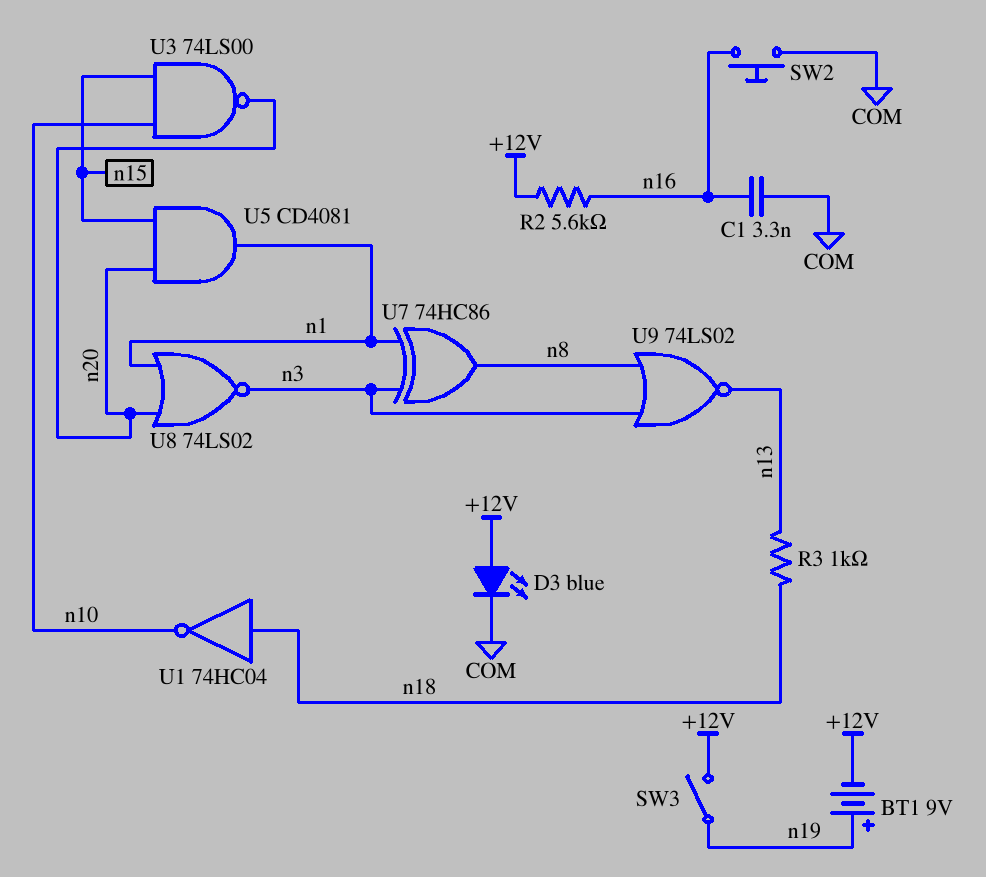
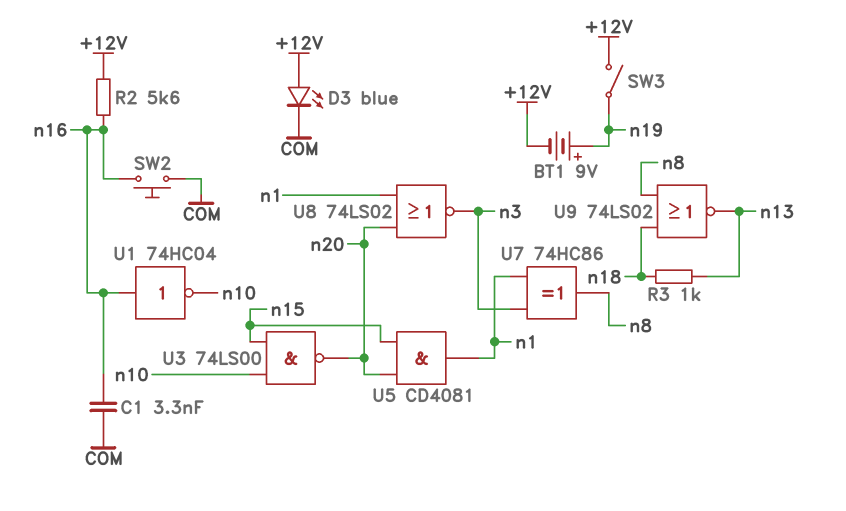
U1: NOT 74HC04 (in n18, out n10) -> NOT 74HC04 (in n16, out n10)
U9: NOR 74LS02 (in n3, in n8, out n13) -> NOR 74LS02 (in n8, in n18, out n13)

